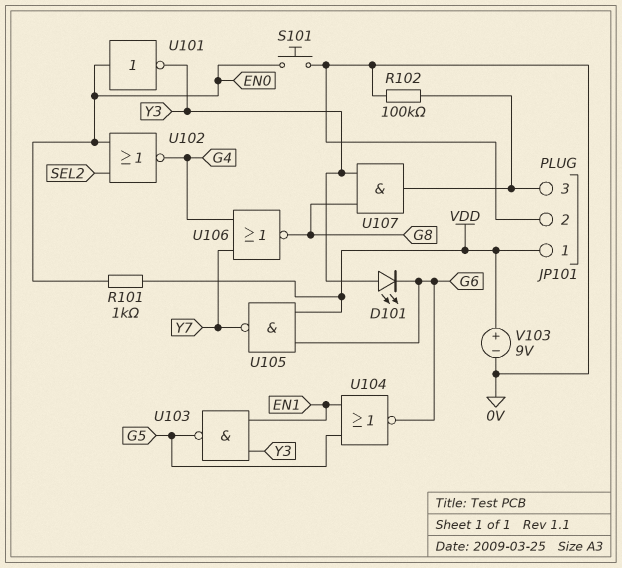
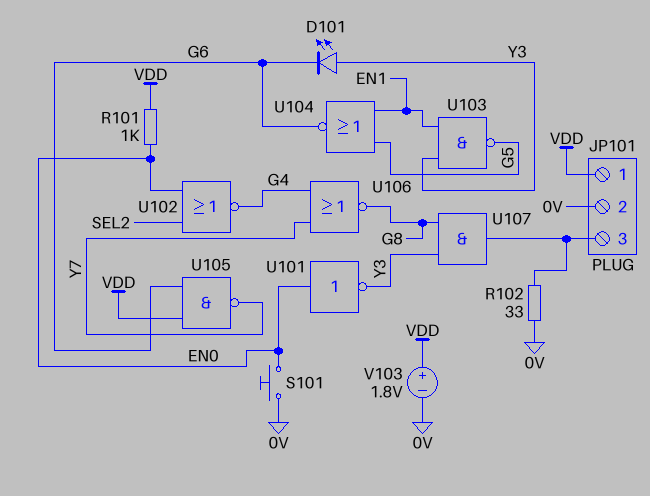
R102: 100k (0V, JP101/3) -> 33 (0V, JP101/3)
V103: 9V (plus VDD, minus 0V) -> 1.8V (plus VDD, minus 0V)

